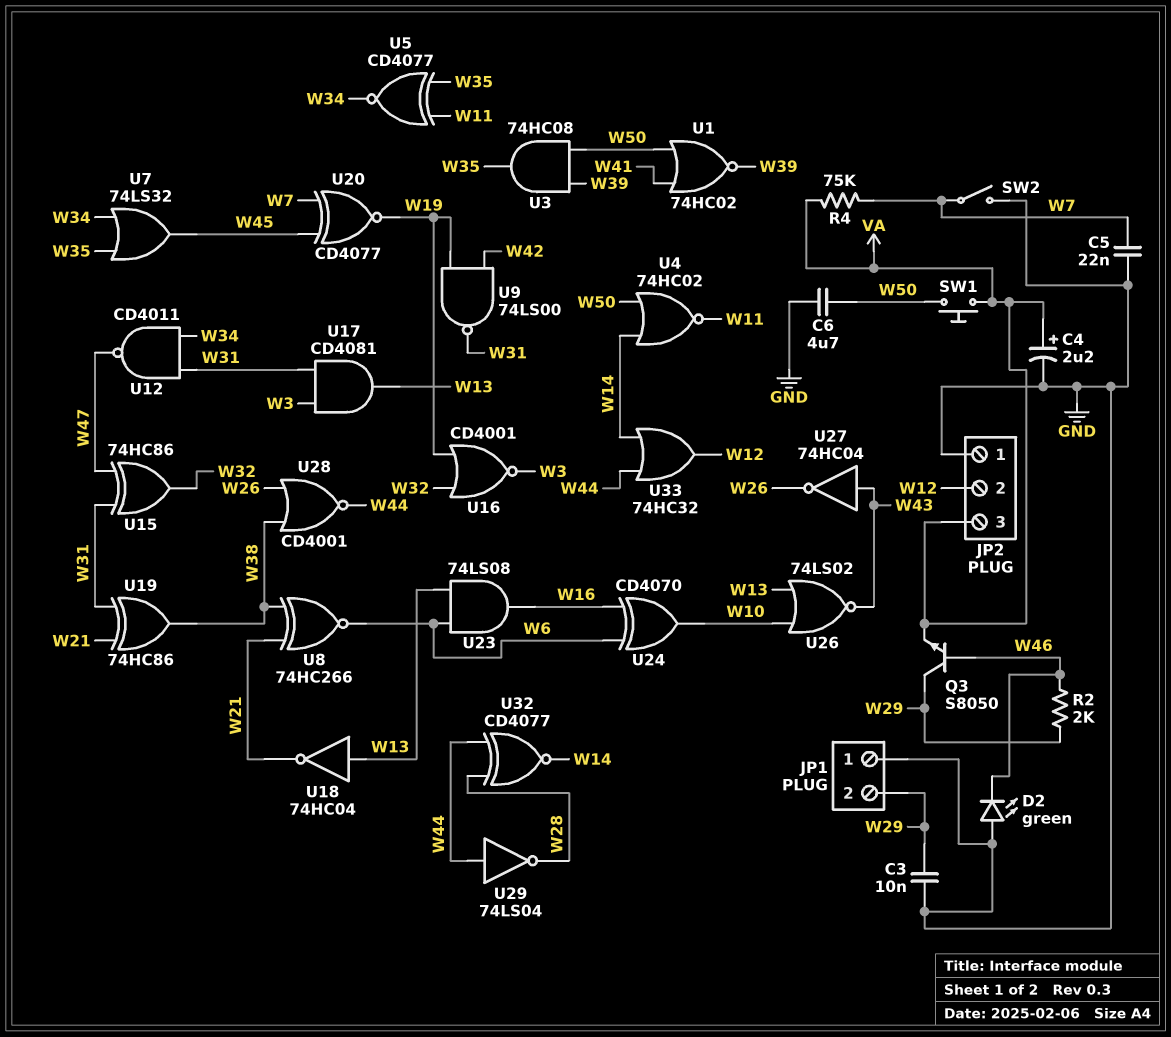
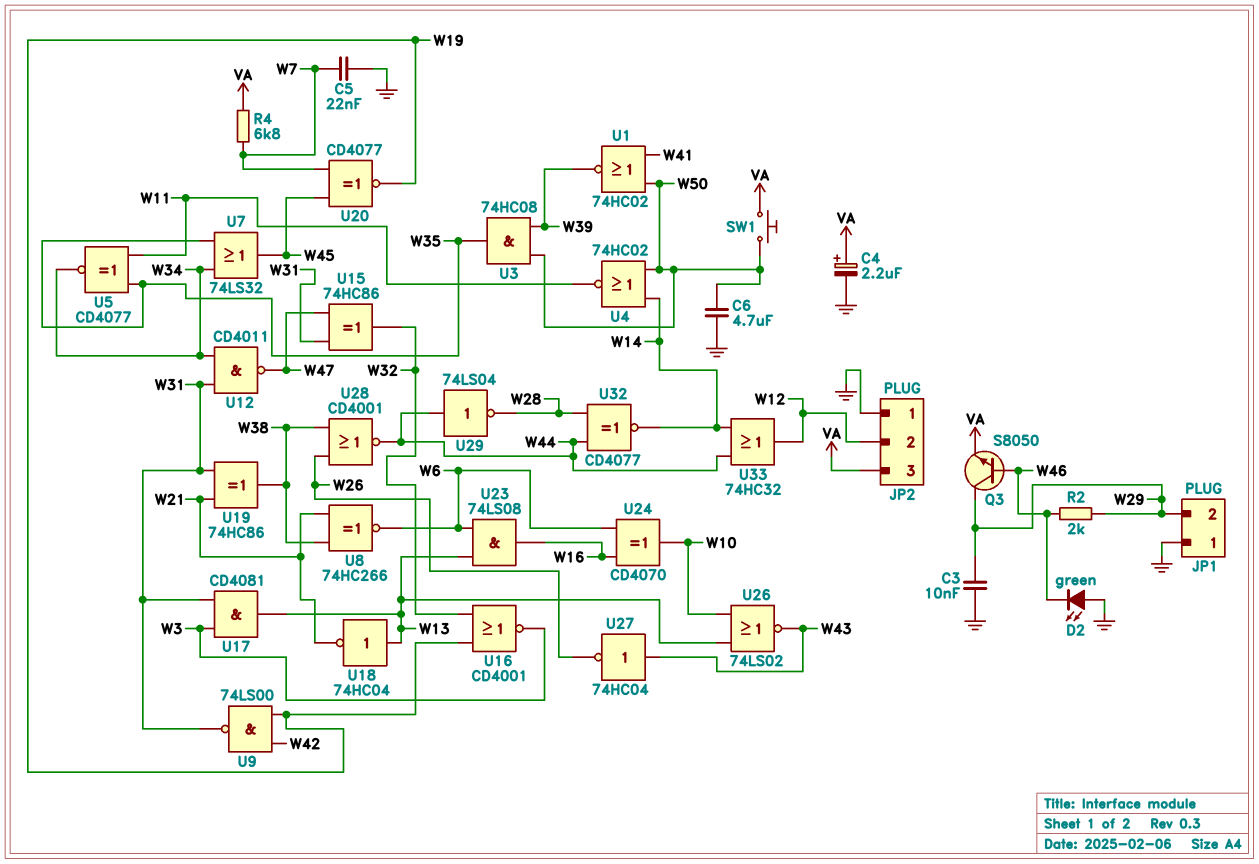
R4: 75k (VA, W7) -> 6.8k (VA, W7)
SW2: switch (GND, W7) -> none

